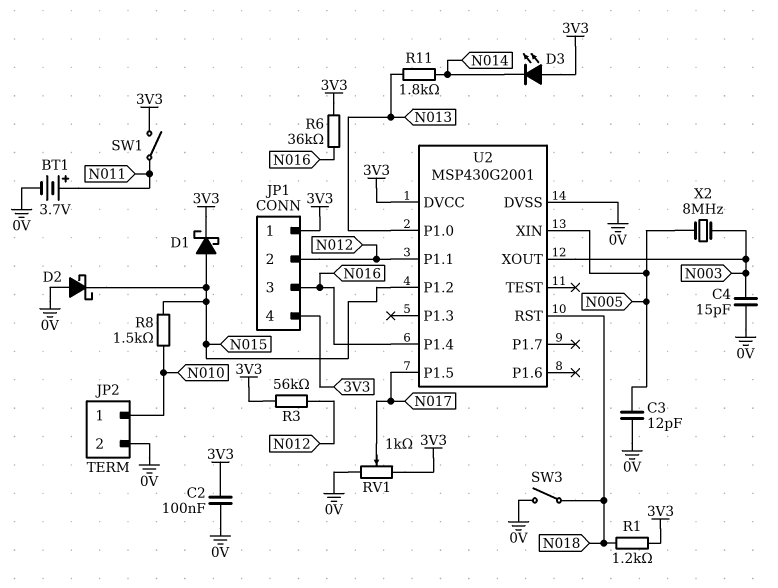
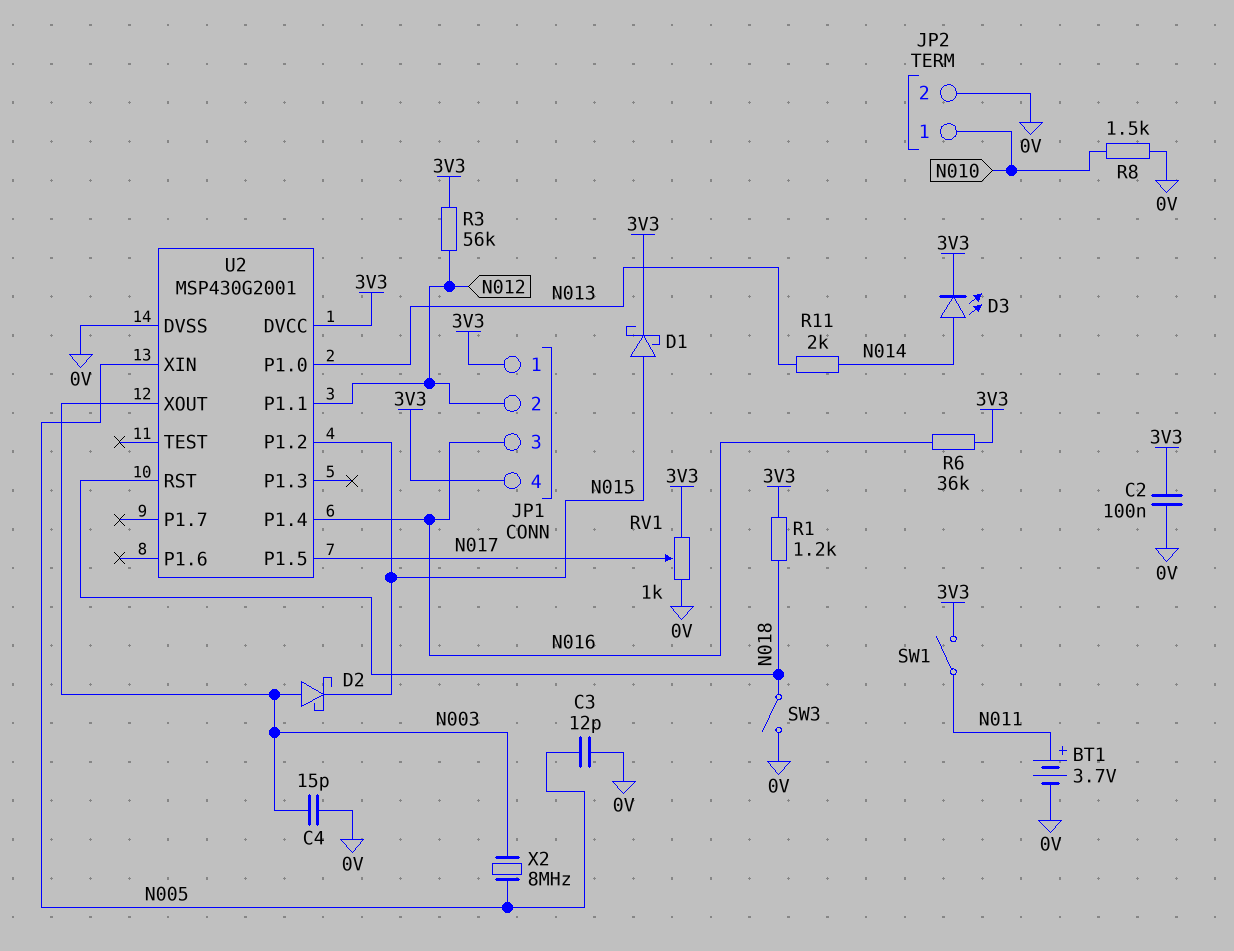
D2: schottky (A 0V, K N015) -> schottky (A N003, K N015)
D3: LED (A 3V3, K N014) -> LED (A N014, K 3V3)
R8: 1.5k (N010, N015) -> 1.5k (0V, N010)
R11: 1.8k (N013, N014) -> 2k (N013, N014)

